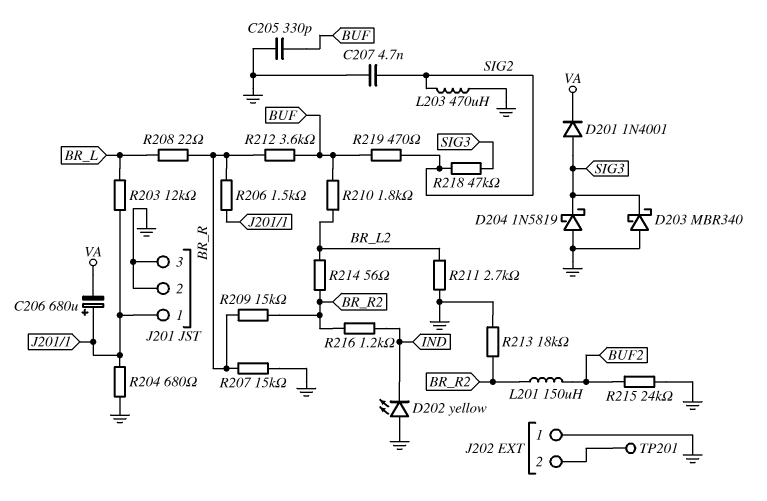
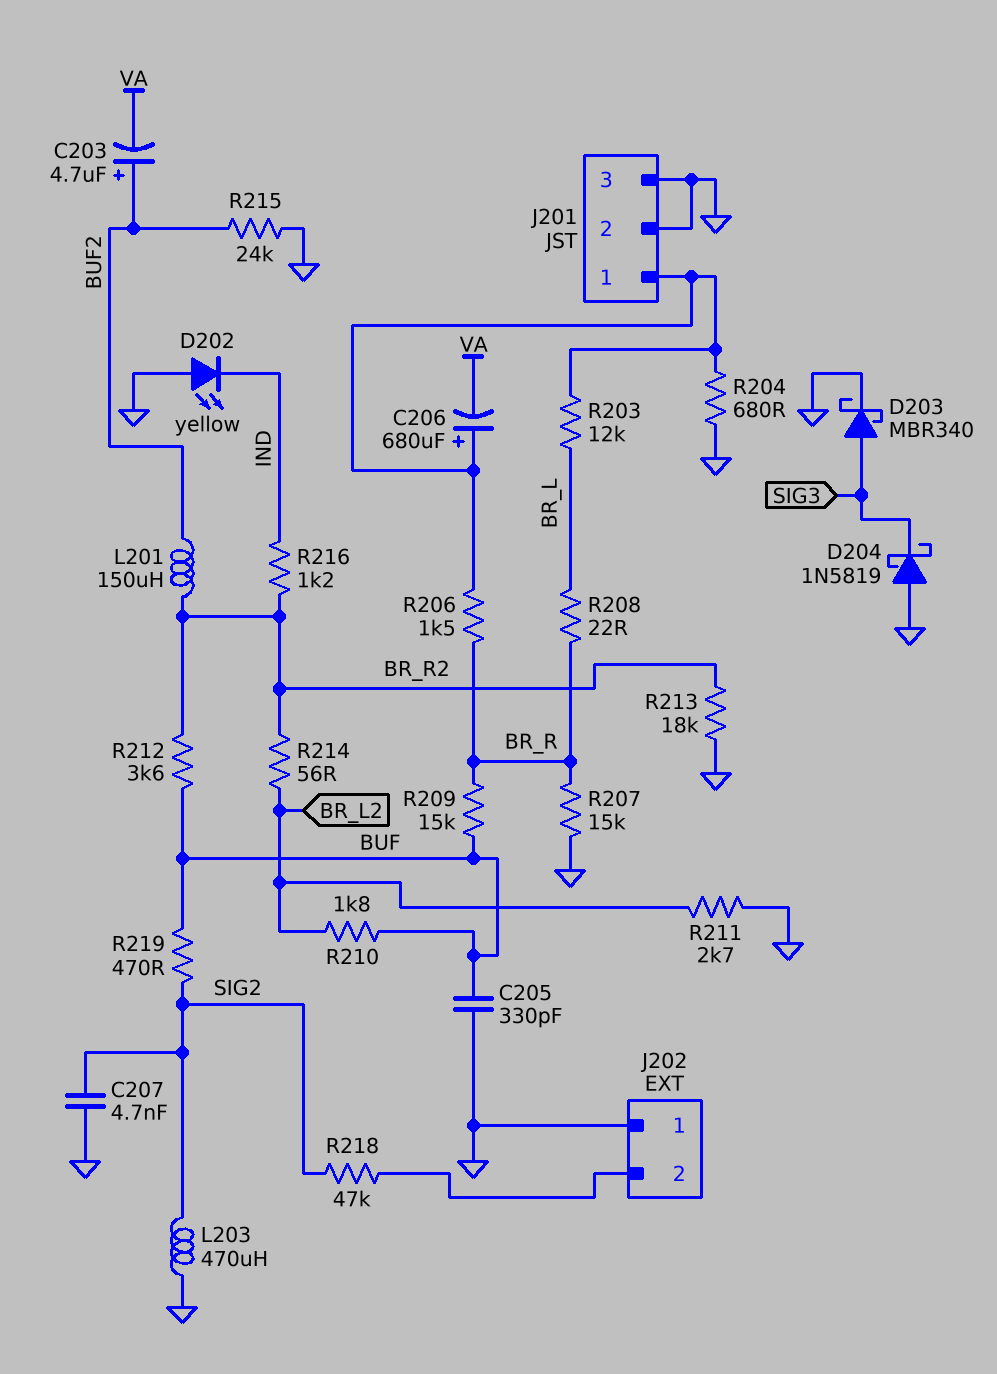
C203: none -> 4.7uF (plus BUF2, minus VA)
D201: diode 1N4001 (A SIG3, K VA) -> none
D203: schottky MBR340 (A GND, K SIG3) -> schottky MBR340 (A SIG3, K GND)
R209: 15k (BR_R, BR_R2) -> 15k (BR_R, BUF)
R212: 3.6k (BR_R, BUF) -> 3.6k (BR_R2, BUF)
R218: 47k (SIG2, SIG3) -> 47k (J202/2, SIG2)
TP201: test point (J202/2) -> none

